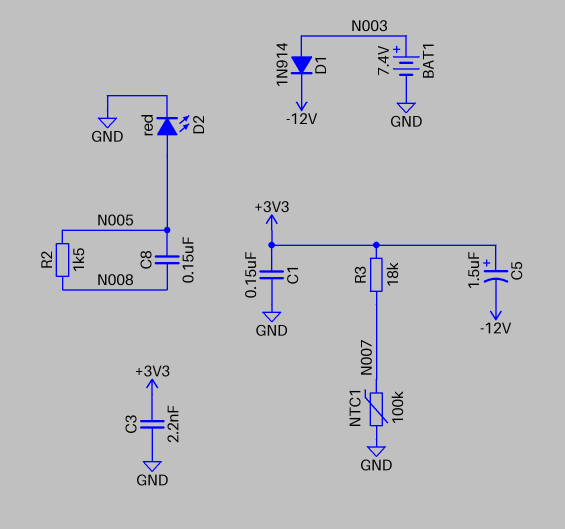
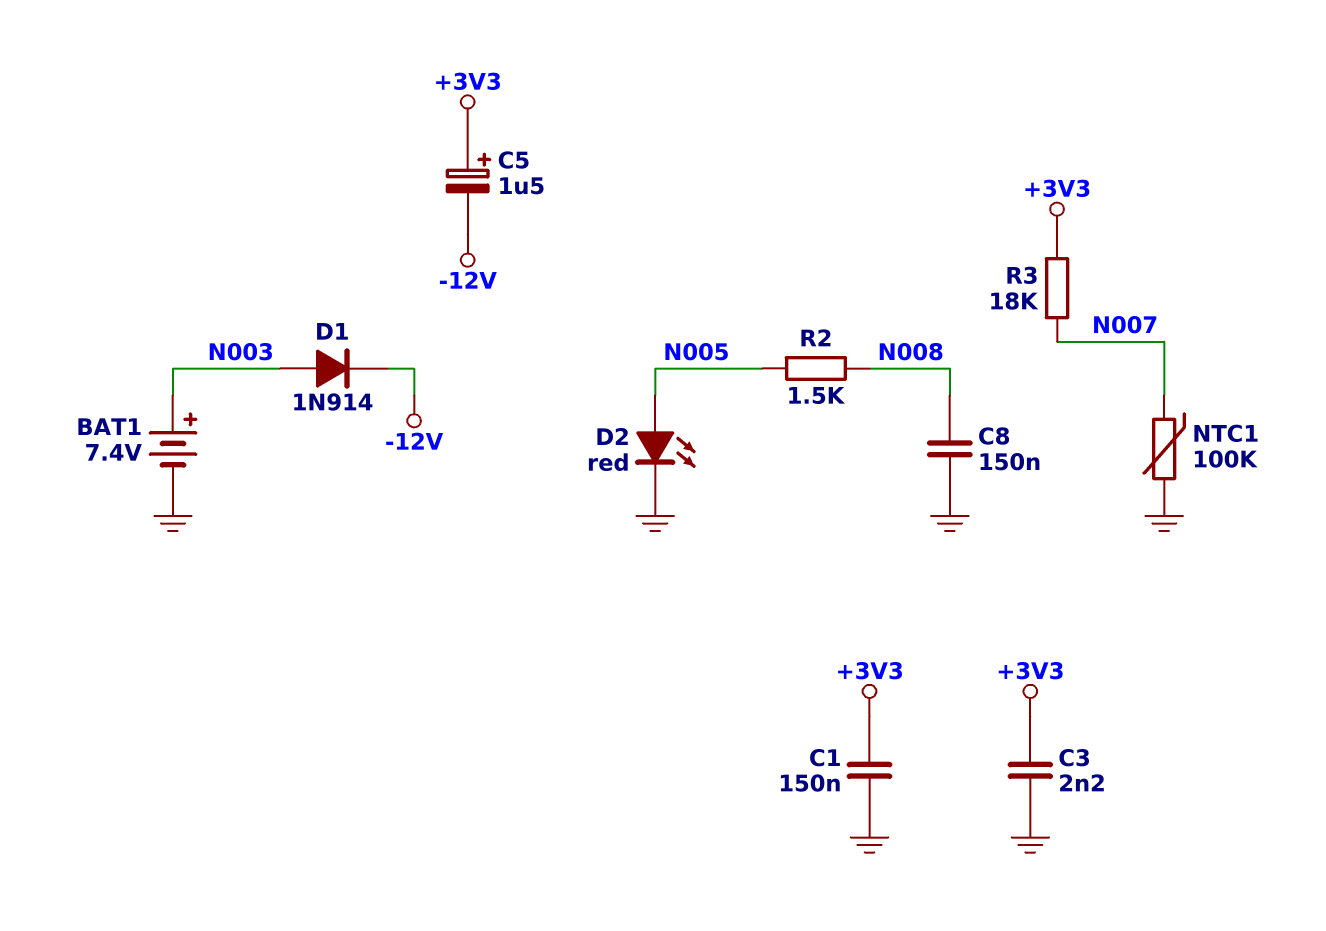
C8: 150nF (N005, N008) -> 150nF (GND, N008)

